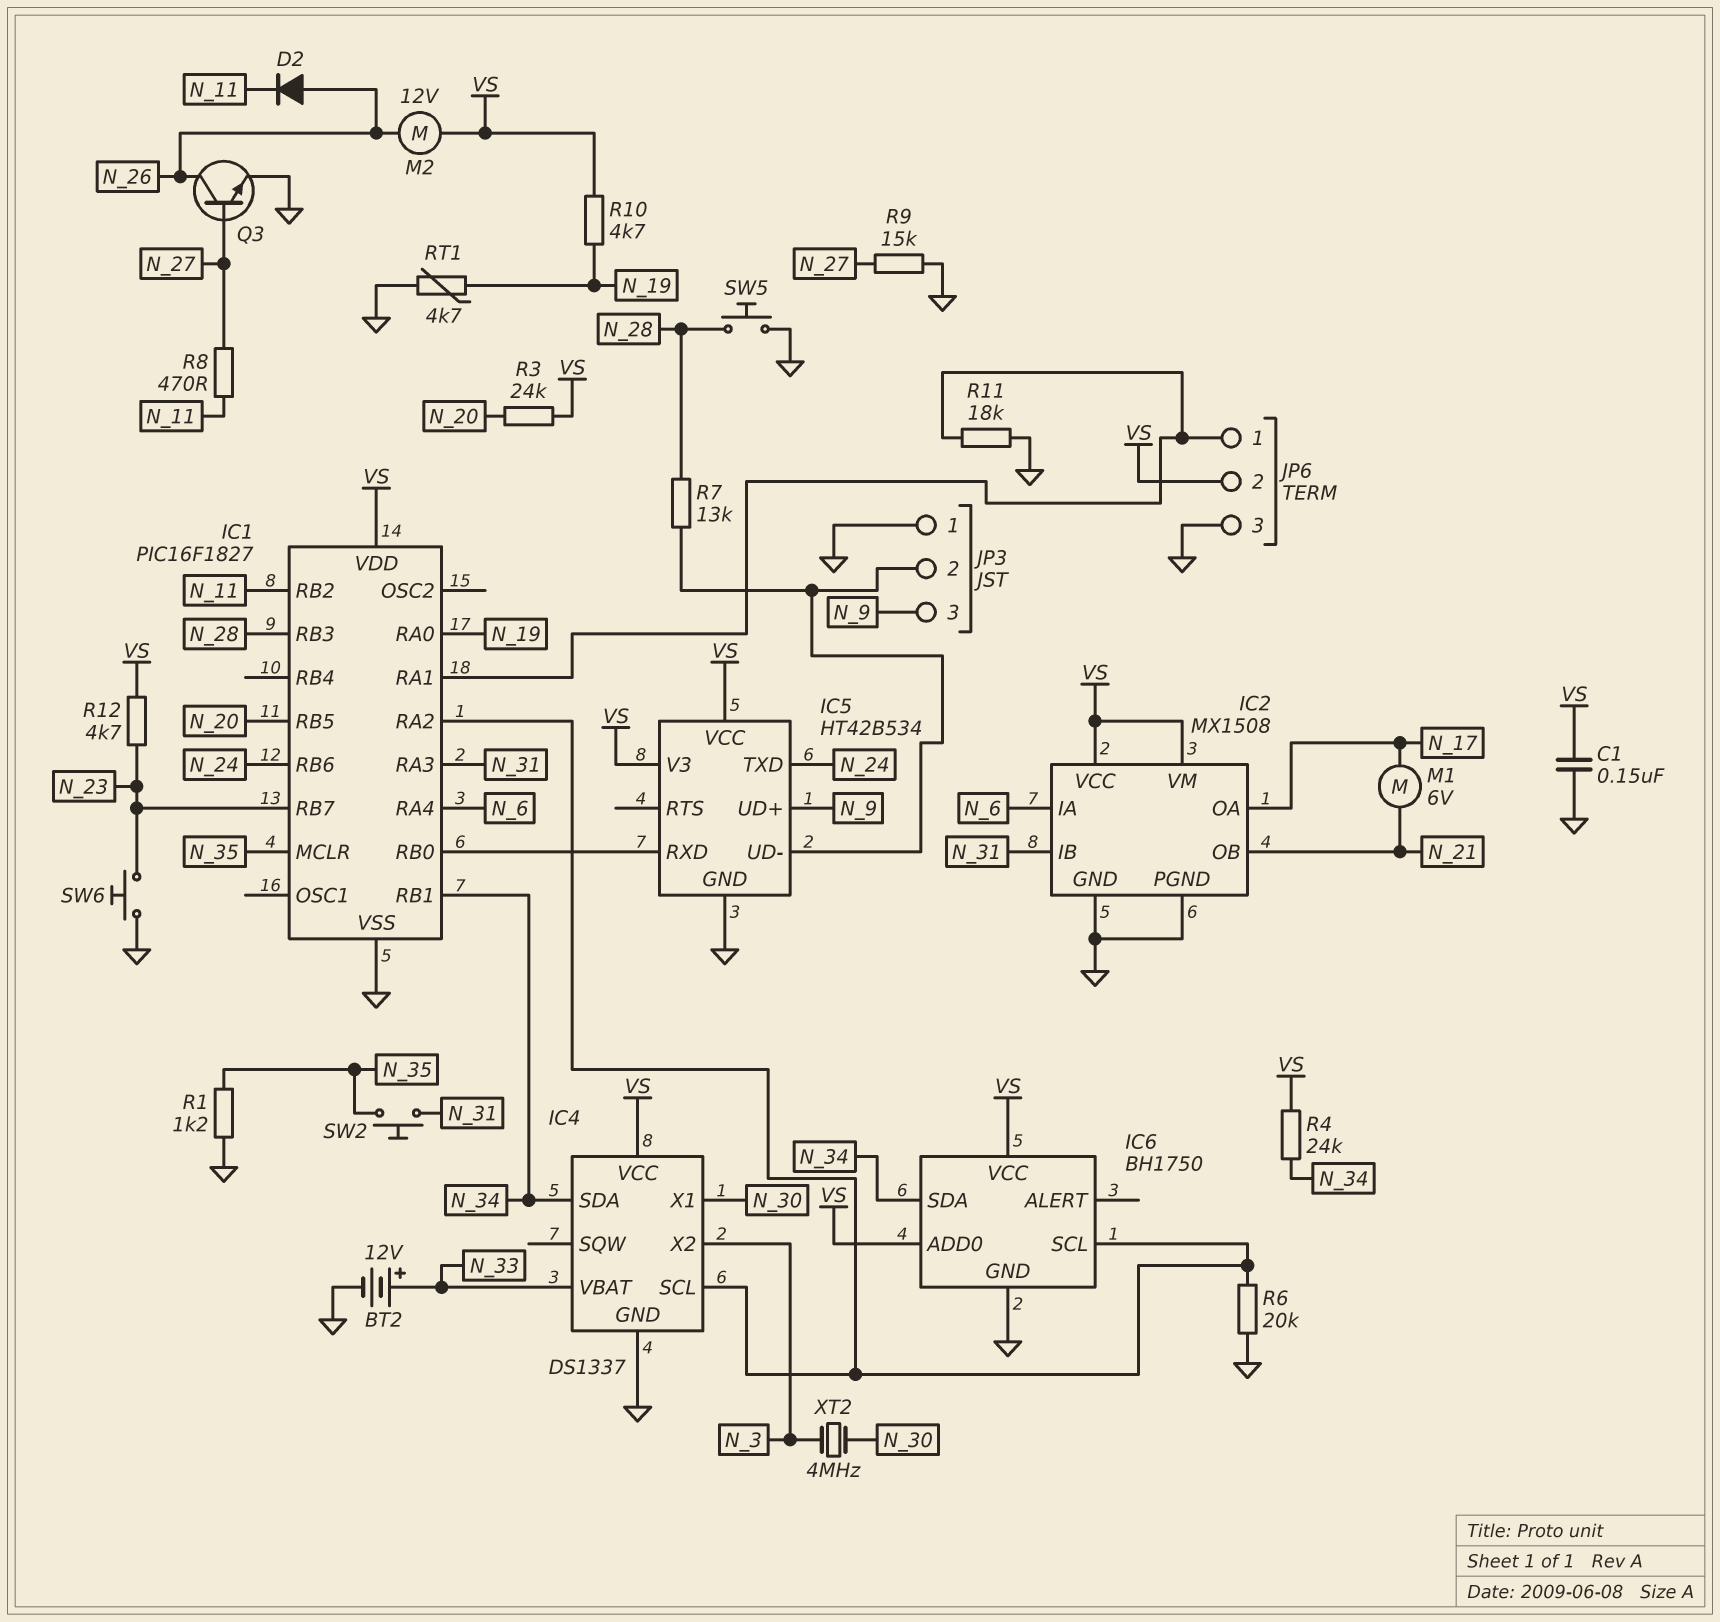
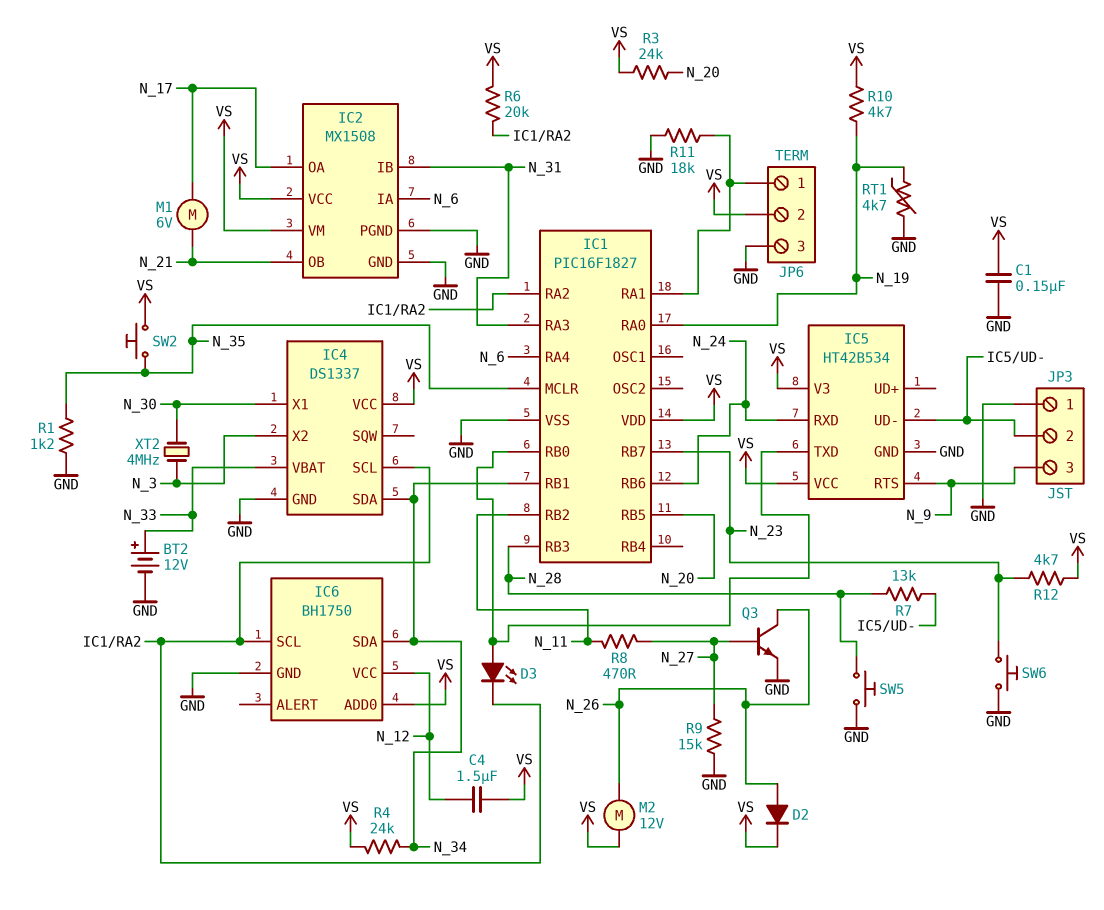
C4: none -> 1.5uF (N_12, VS)
D2: diode (A N_26, K N_11) -> diode (A N_26, K VS)
D3: none -> LED (A IC1/RB0, K IC1/RA2)
IC5 pin RTS: none -> N_9
IC5 pin RXD: IC1/RB0 -> N_24
IC5 pin TXD: N_24 -> IC1/RB0
IC5 pin UD+: N_9 -> none
IC6 pin VCC: VS -> N_12
R6: 20k (GND, IC1/RA2) -> 20k (IC1/RA2, VS)
SW2: button (N_31, N_35) -> button (N_35, VS)

